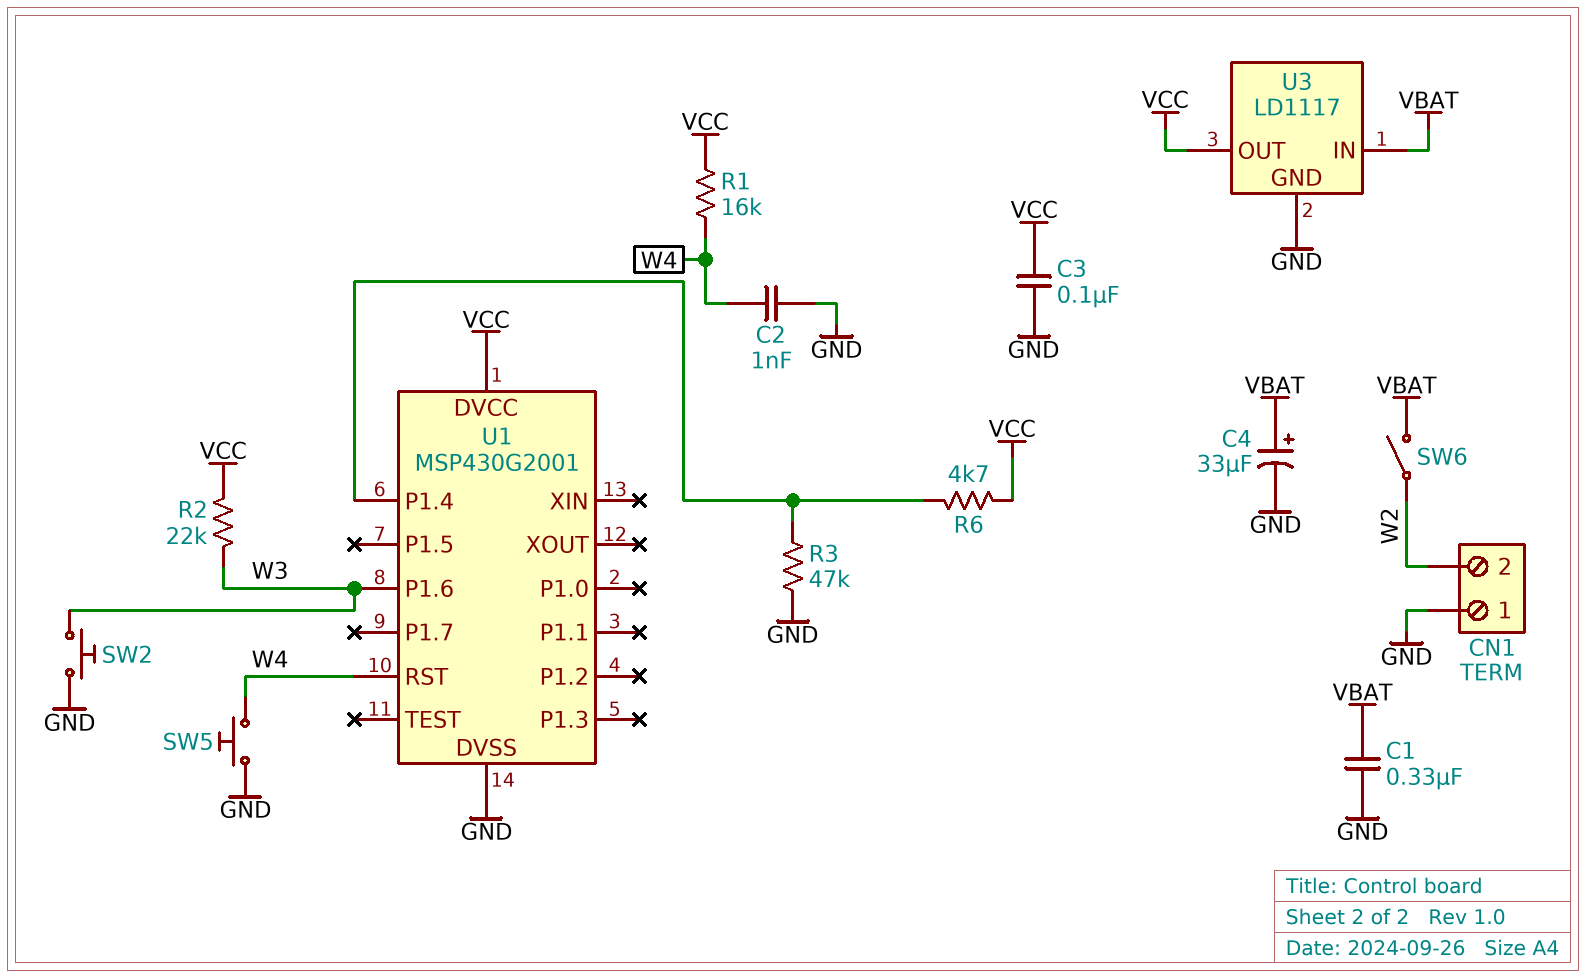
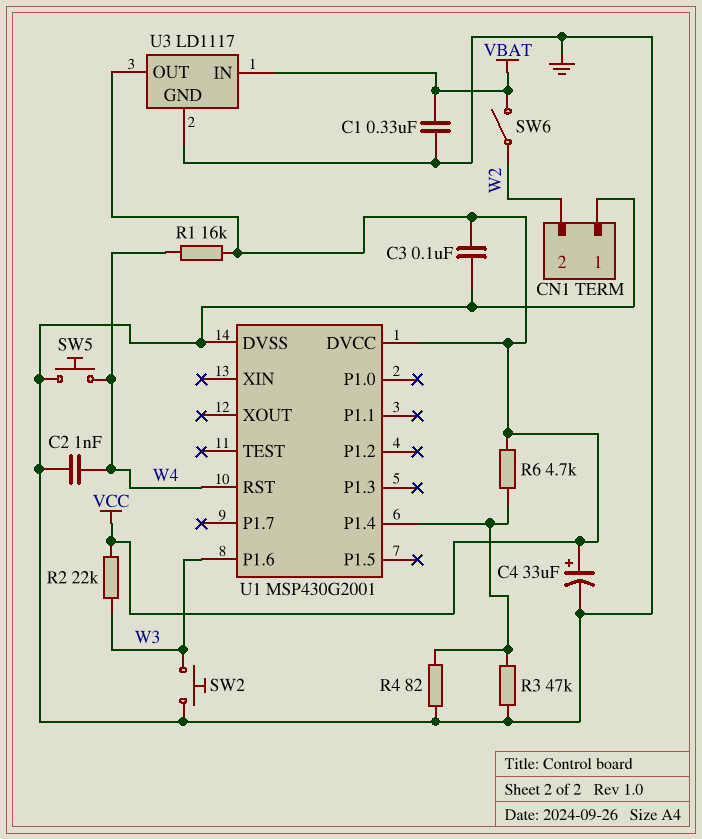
C4: 33uF (plus VBAT, minus GND) -> 33uF (plus VCC, minus GND)
R4: none -> 82 (GND, U1/P1.4)

